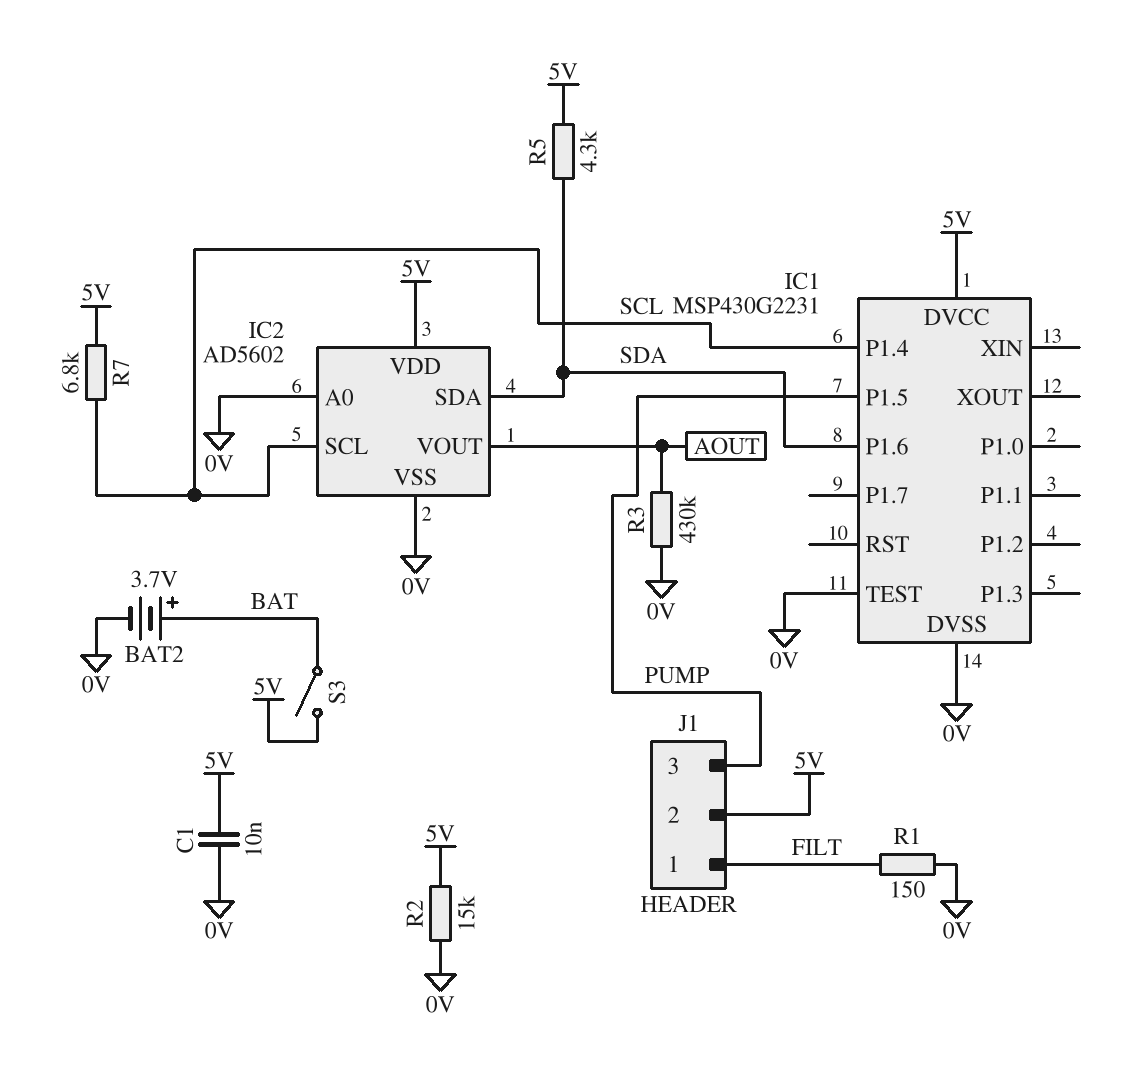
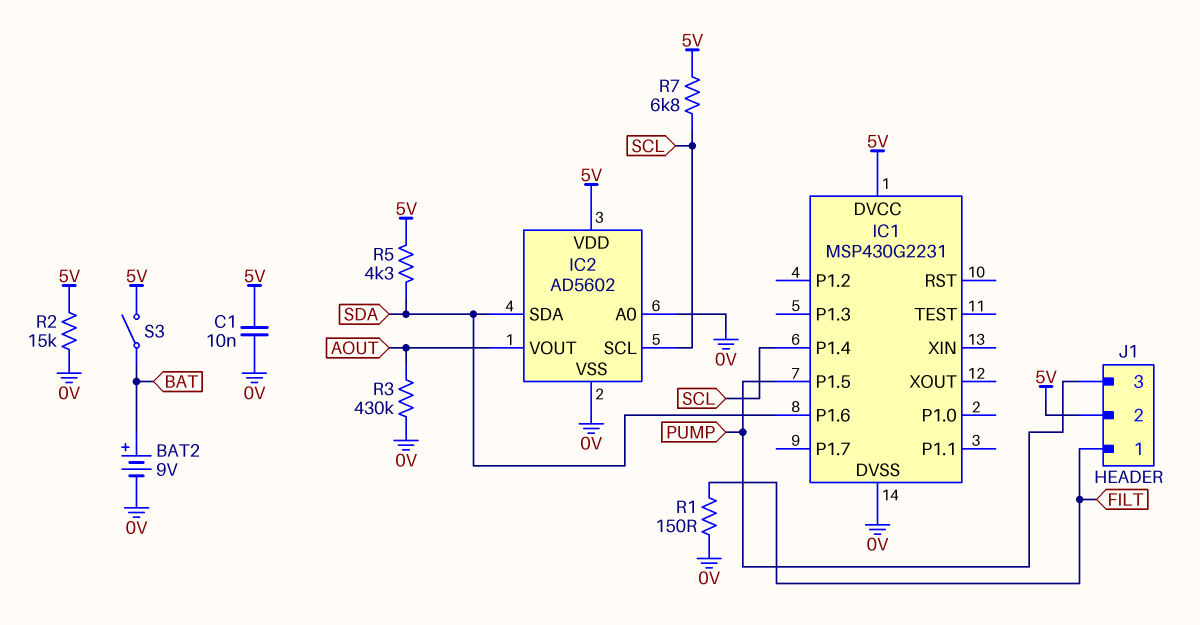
BAT2: 3.7V (plus BAT, minus 0V) -> 9V (plus BAT, minus 0V)
IC1 pin TEST: 0V -> none

